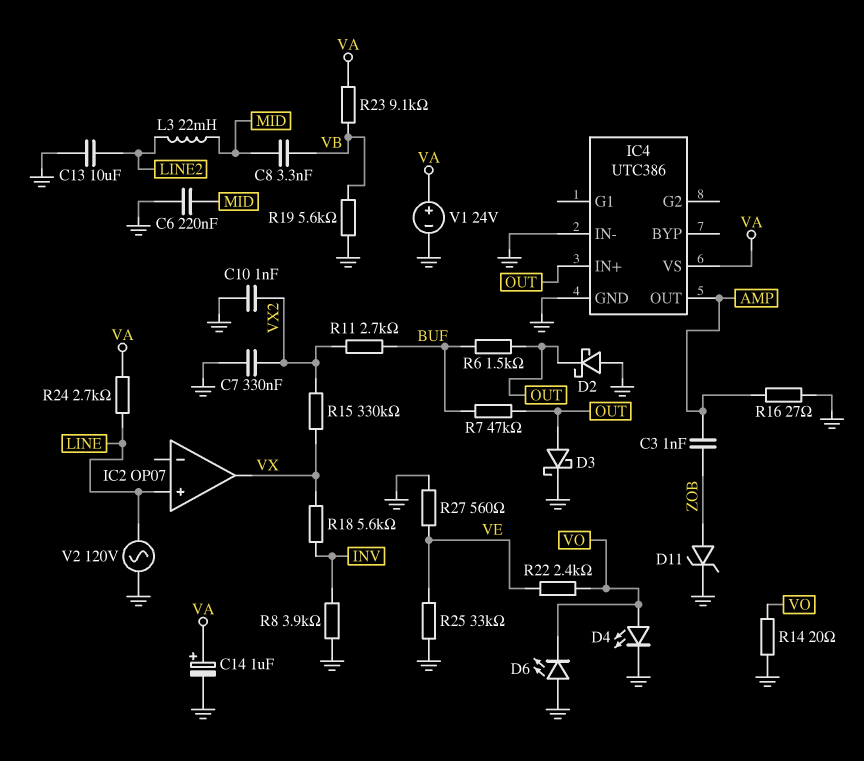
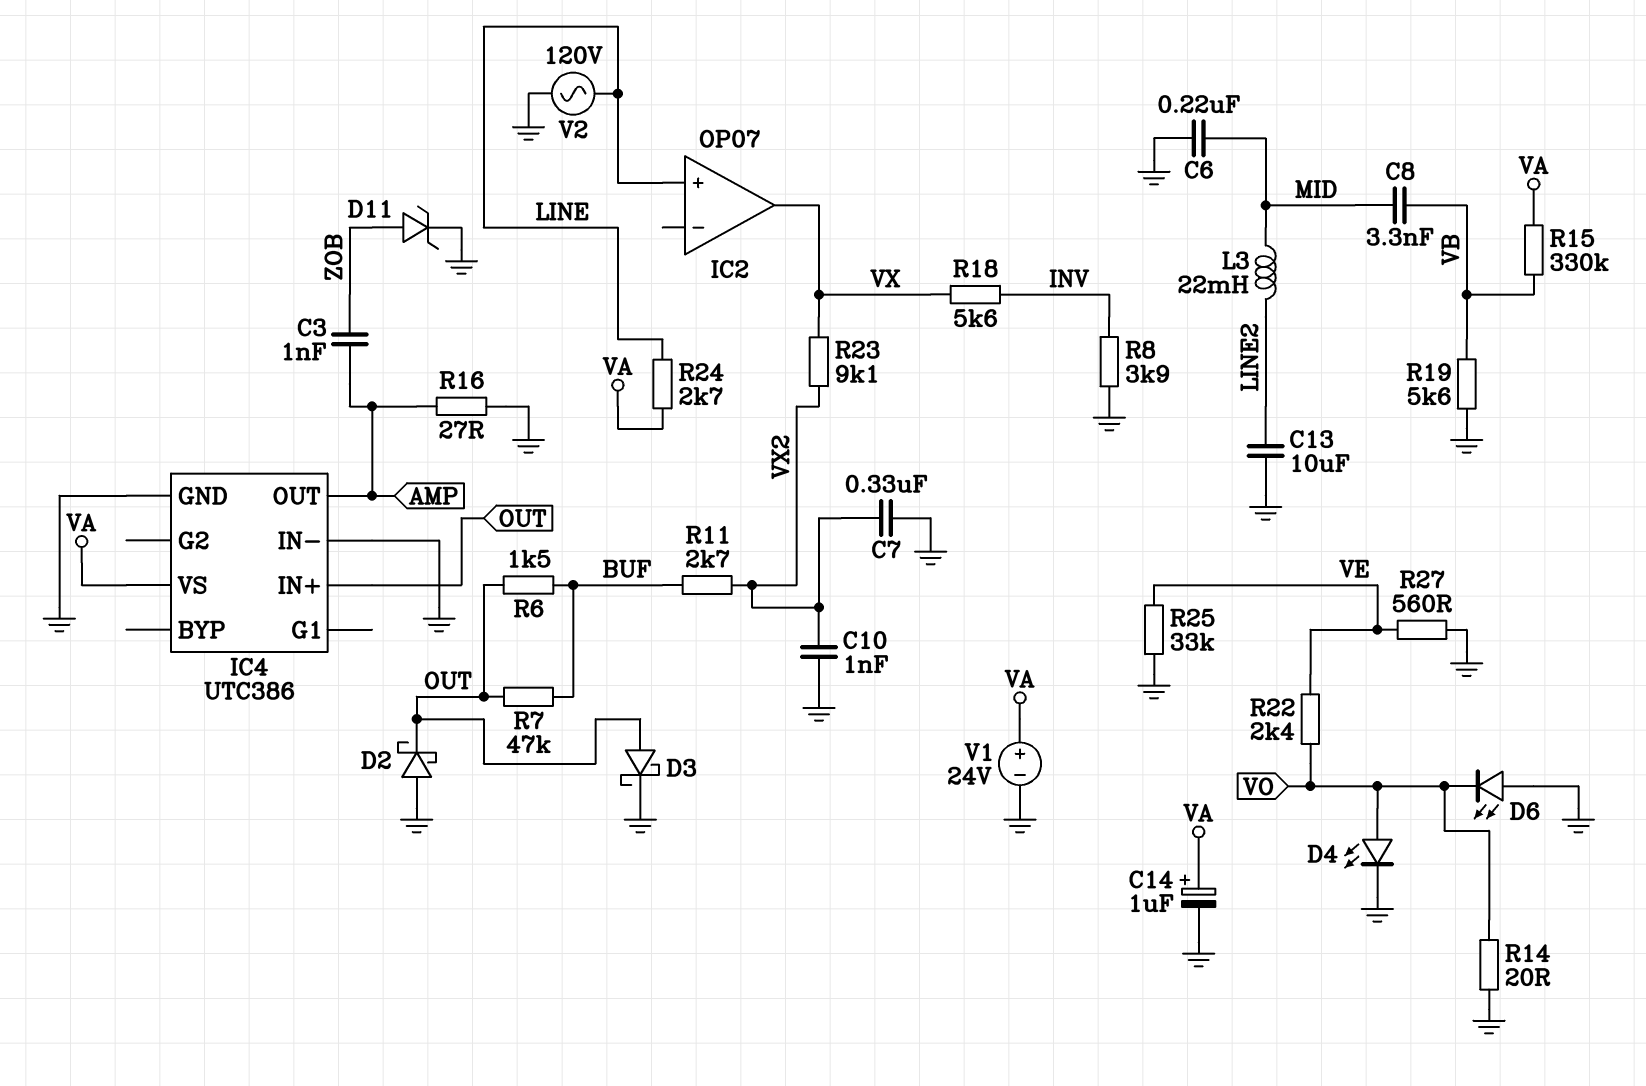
R15: 330k (VX, VX2) -> 330k (VA, VB)
R23: 9.1k (VA, VB) -> 9.1k (VX, VX2)

